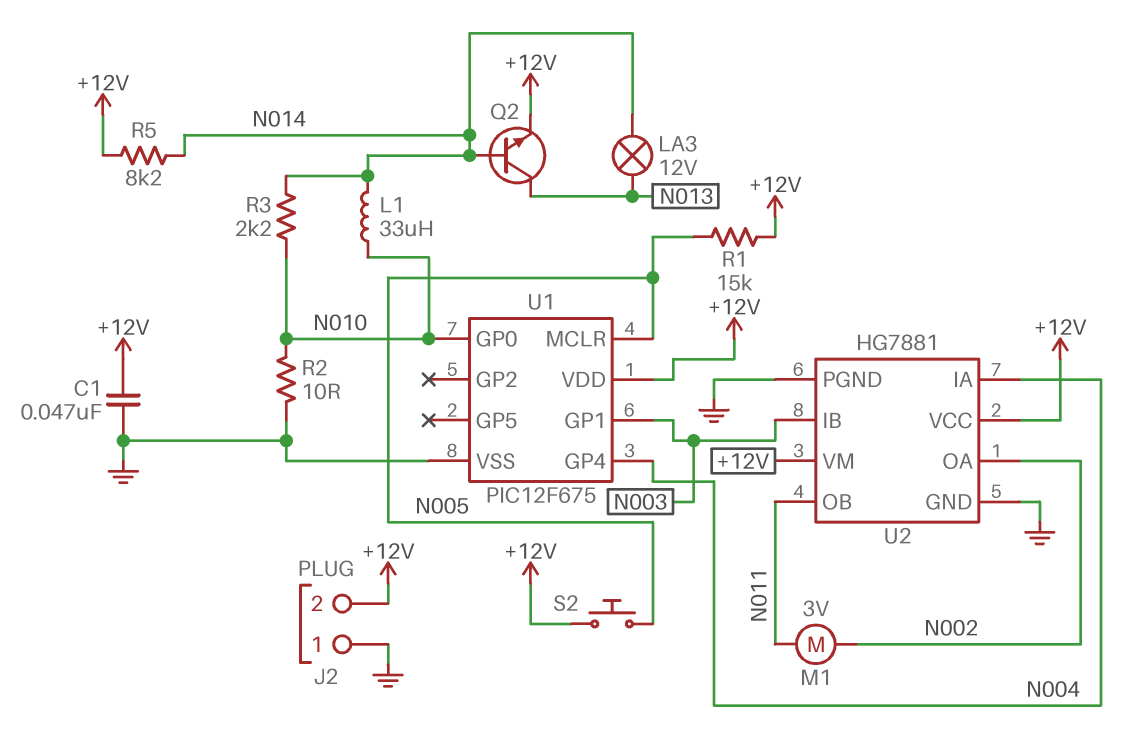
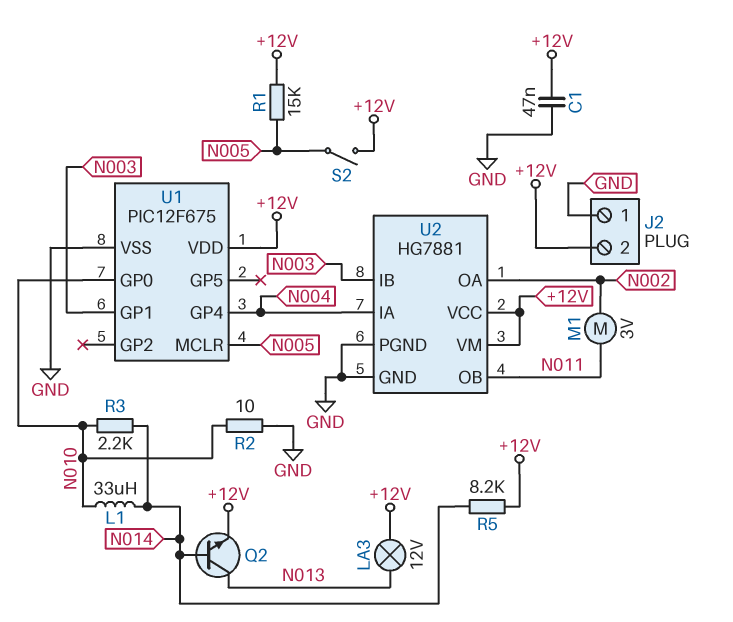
LA3: lamp 12V (N013, N014) -> lamp 12V (+12V, N013)
S2: button (+12V, N005) -> switch (+12V, N005)

